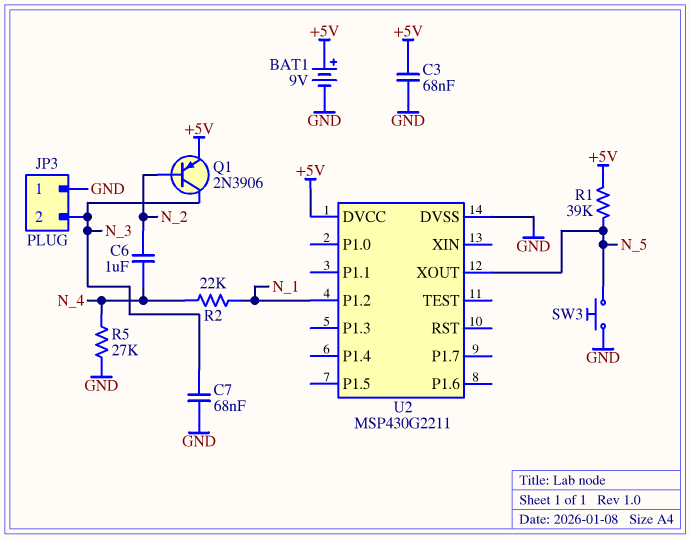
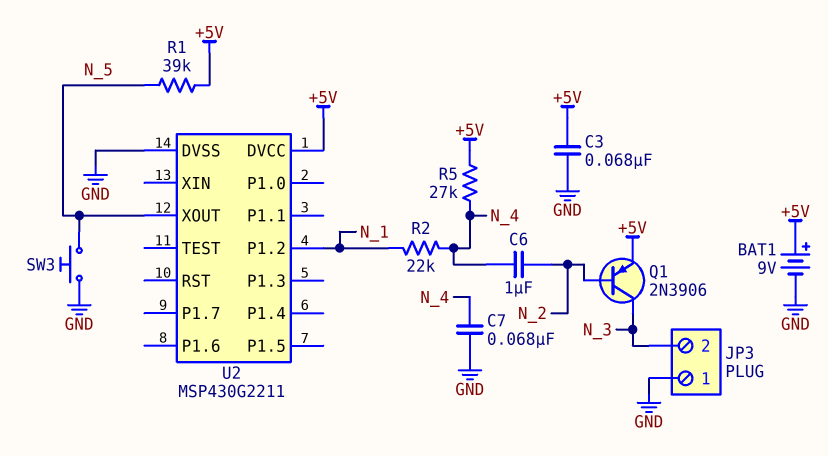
C7: 68nF (GND, N_3) -> 68nF (GND, N_4)
R5: 27k (GND, N_4) -> 27k (+5V, N_4)

